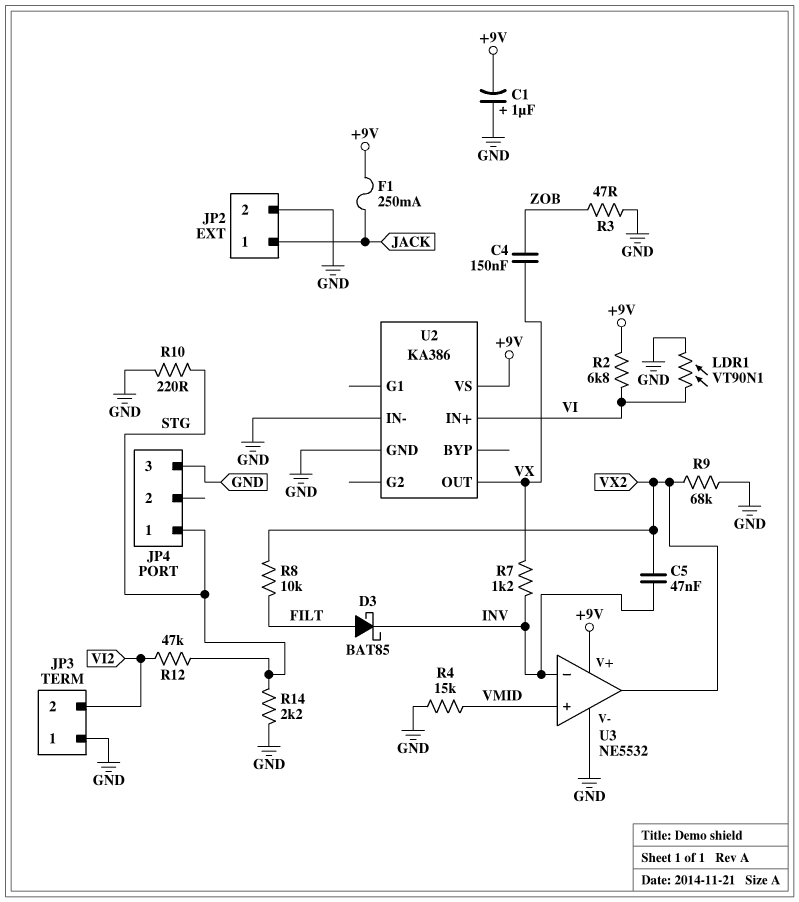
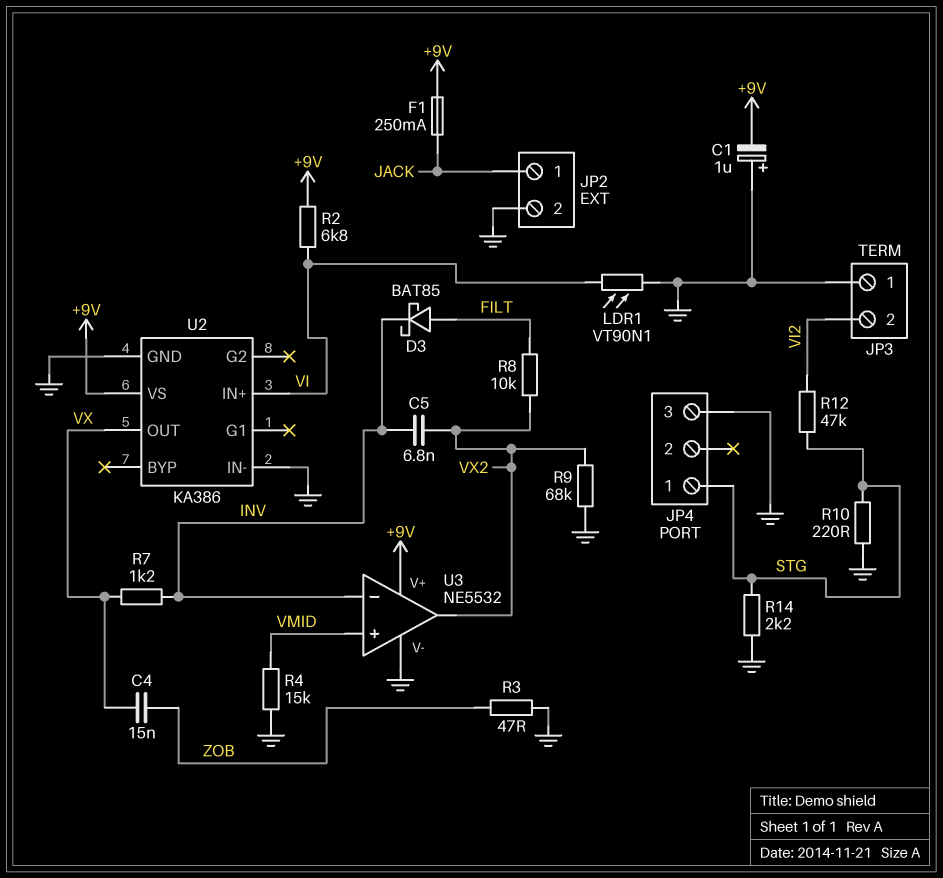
C4: 150nF (VX, ZOB) -> 15nF (VX, ZOB)
C5: 47nF (INV, VX2) -> 6.8nF (INV, VX2)

